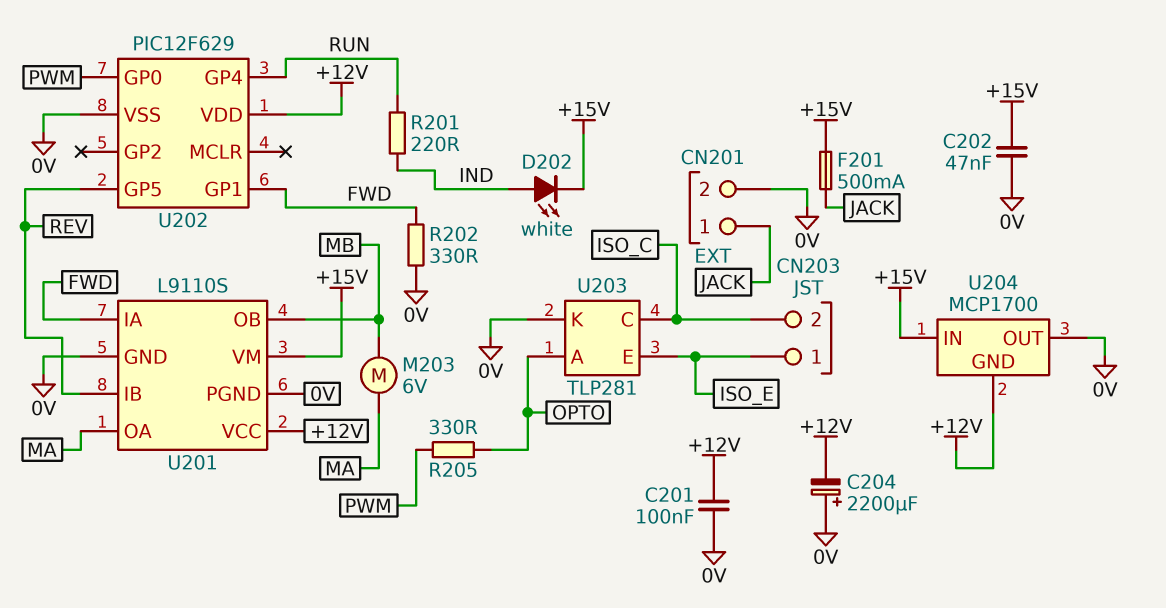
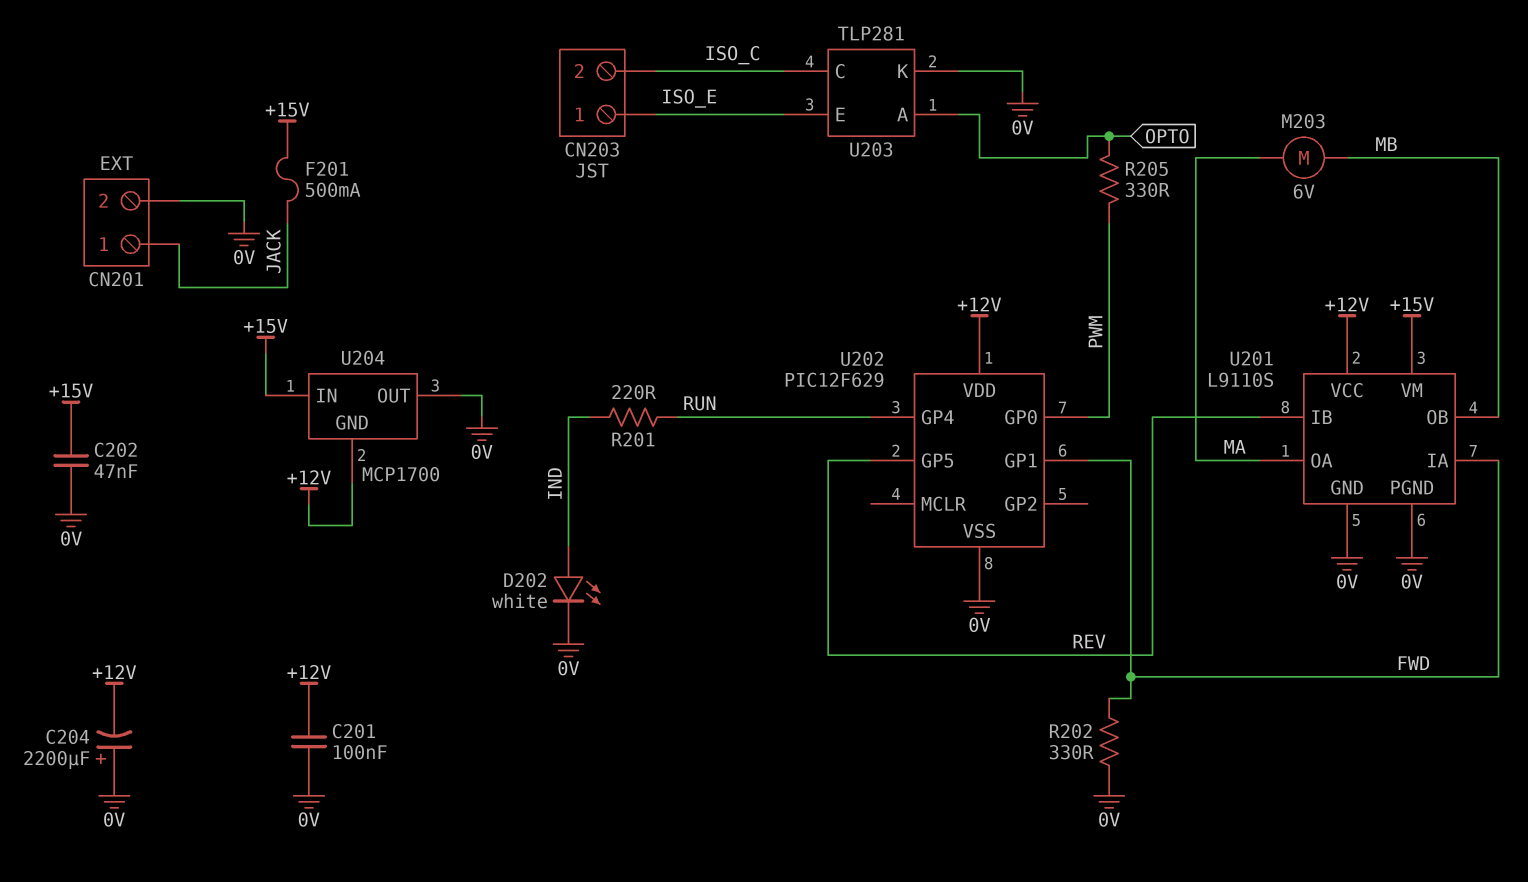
D202: LED white (A IND, K +15V) -> LED white (A IND, K 0V)

